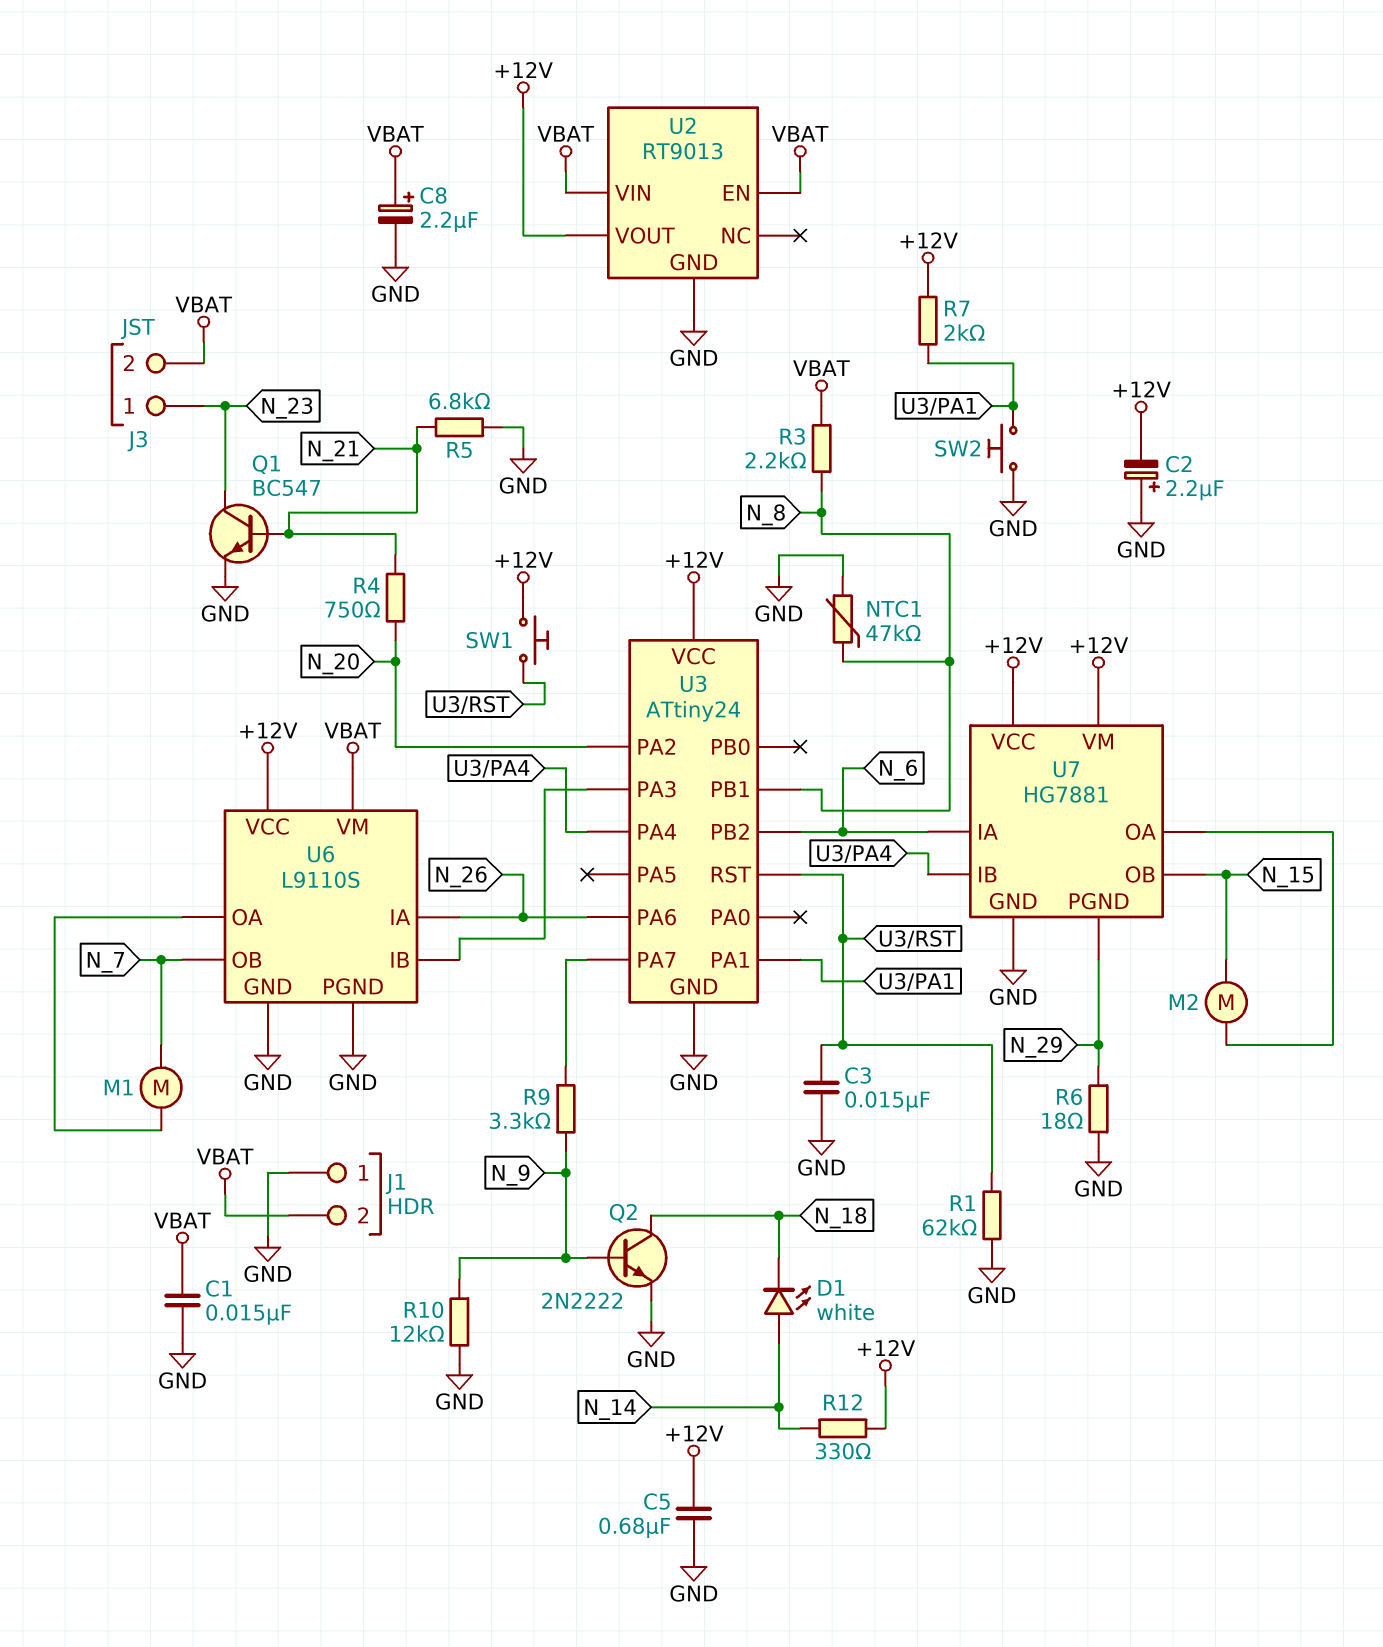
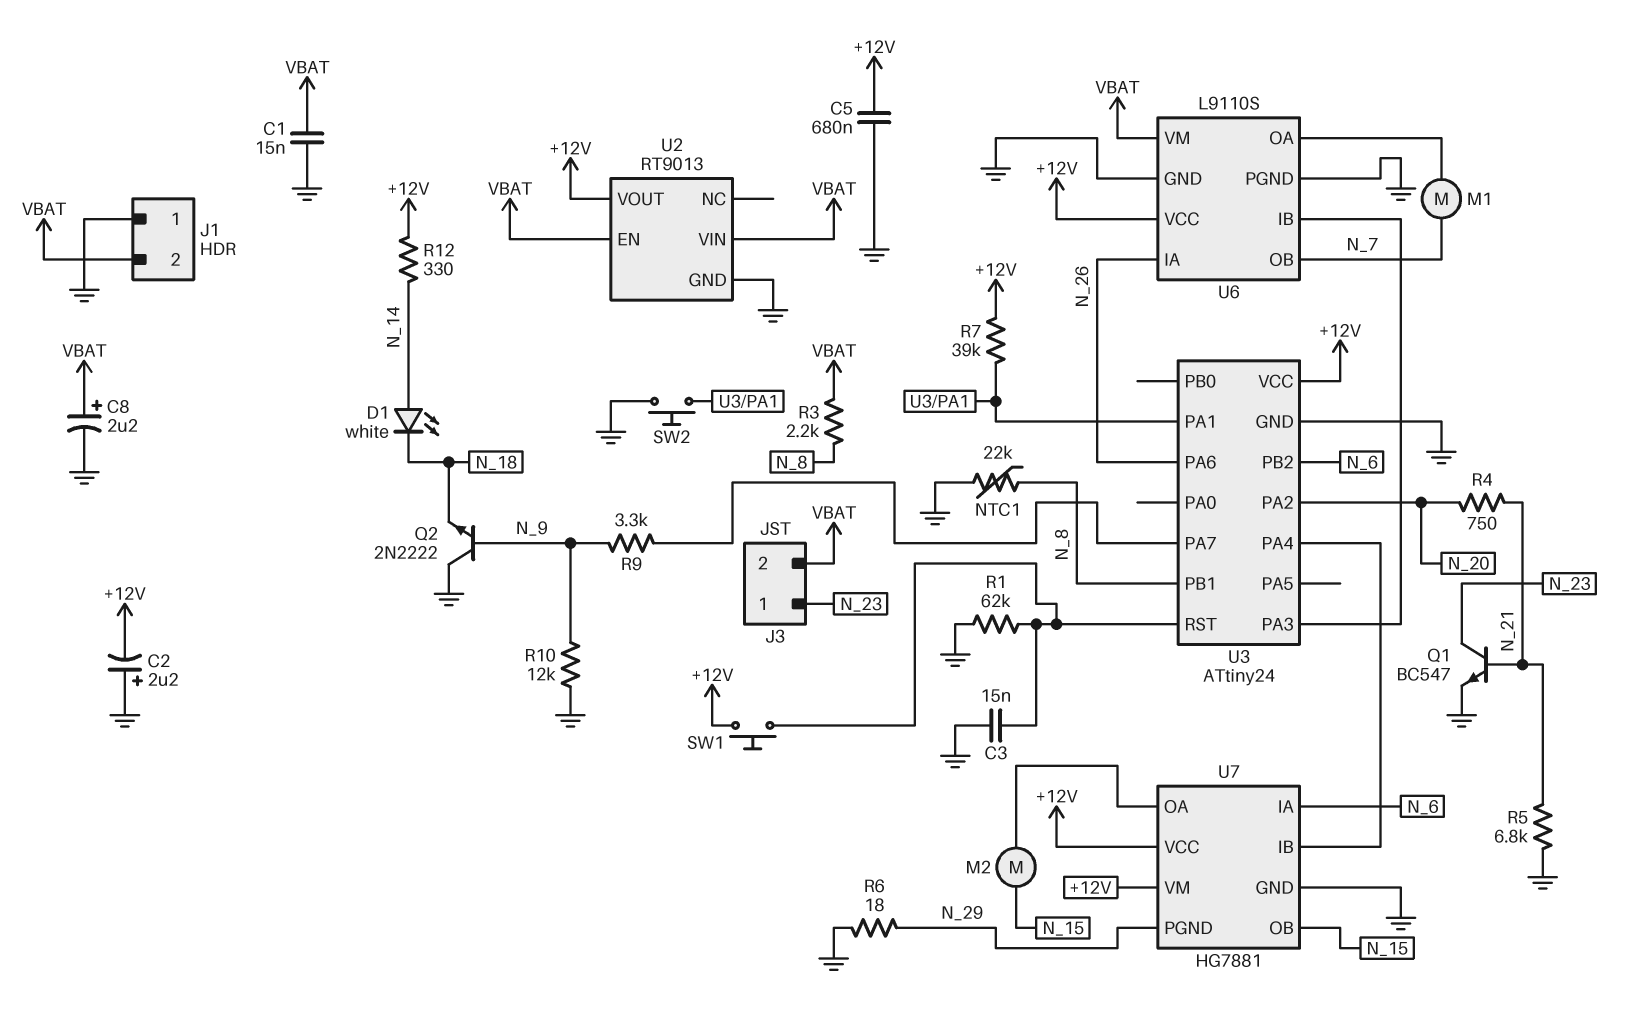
NTC1: 47k (GND, N_8) -> 22k (GND, N_8)
Q2: NPN 2N2222 (B N_9, C N_18, E GND) -> NPN 2N2222 (B N_9, C GND, E N_18)
R7: 2k (+12V, U3/PA1) -> 39k (+12V, U3/PA1)

